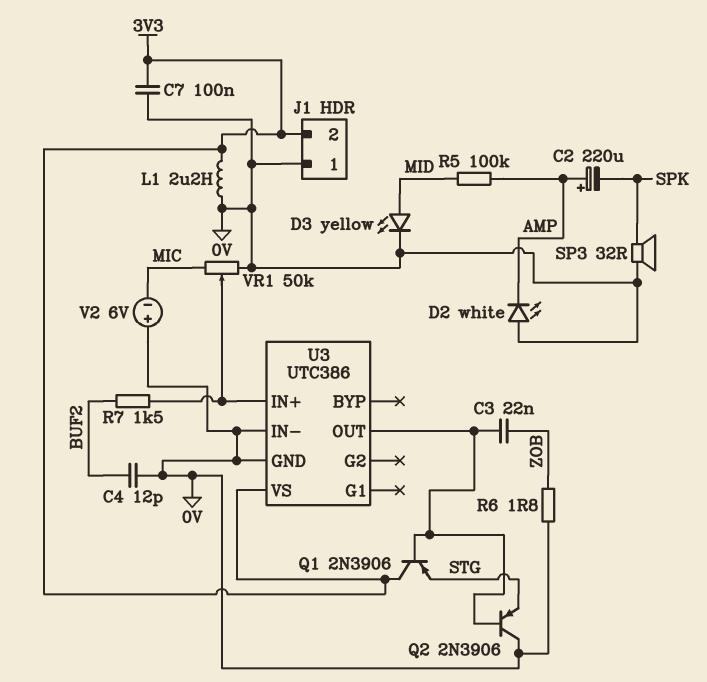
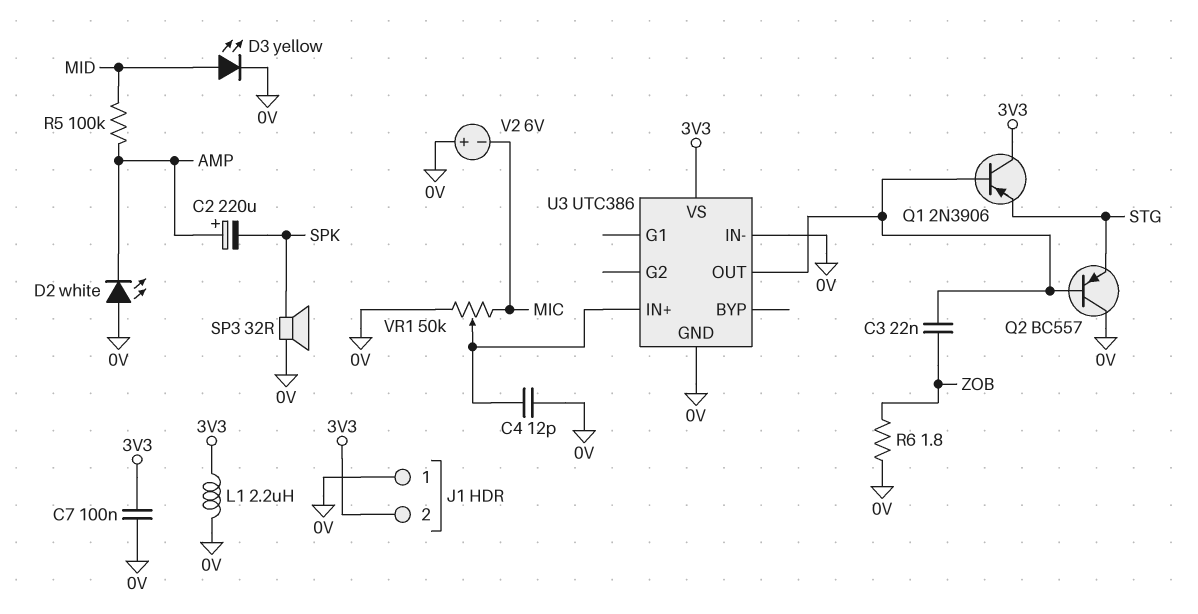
C4: 12pF (0V, BUF2) -> 12pF (0V, U3/IN+)
Q2: PNP 2N3906 (B U3/OUT, C 0V, E STG) -> PNP BC557 (B U3/OUT, C 0V, E STG)
R7: 1.5k (BUF2, U3/IN+) -> none

